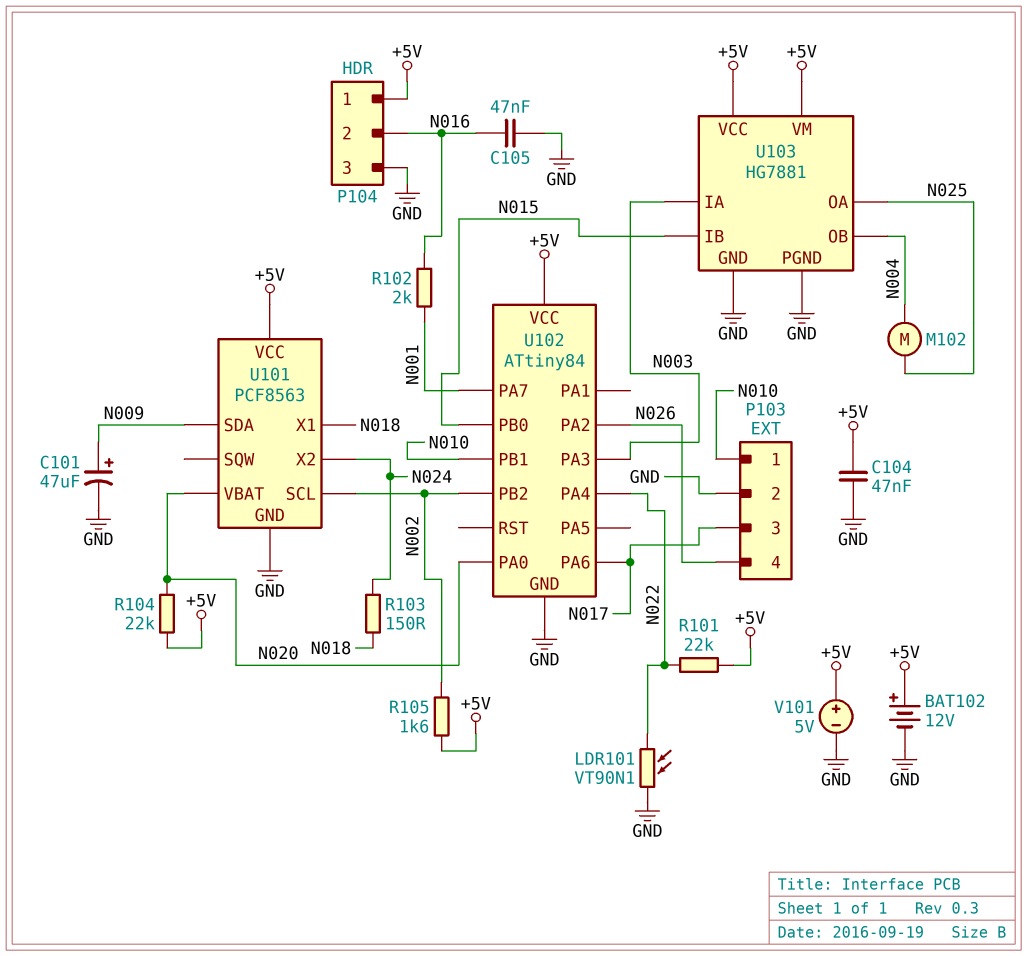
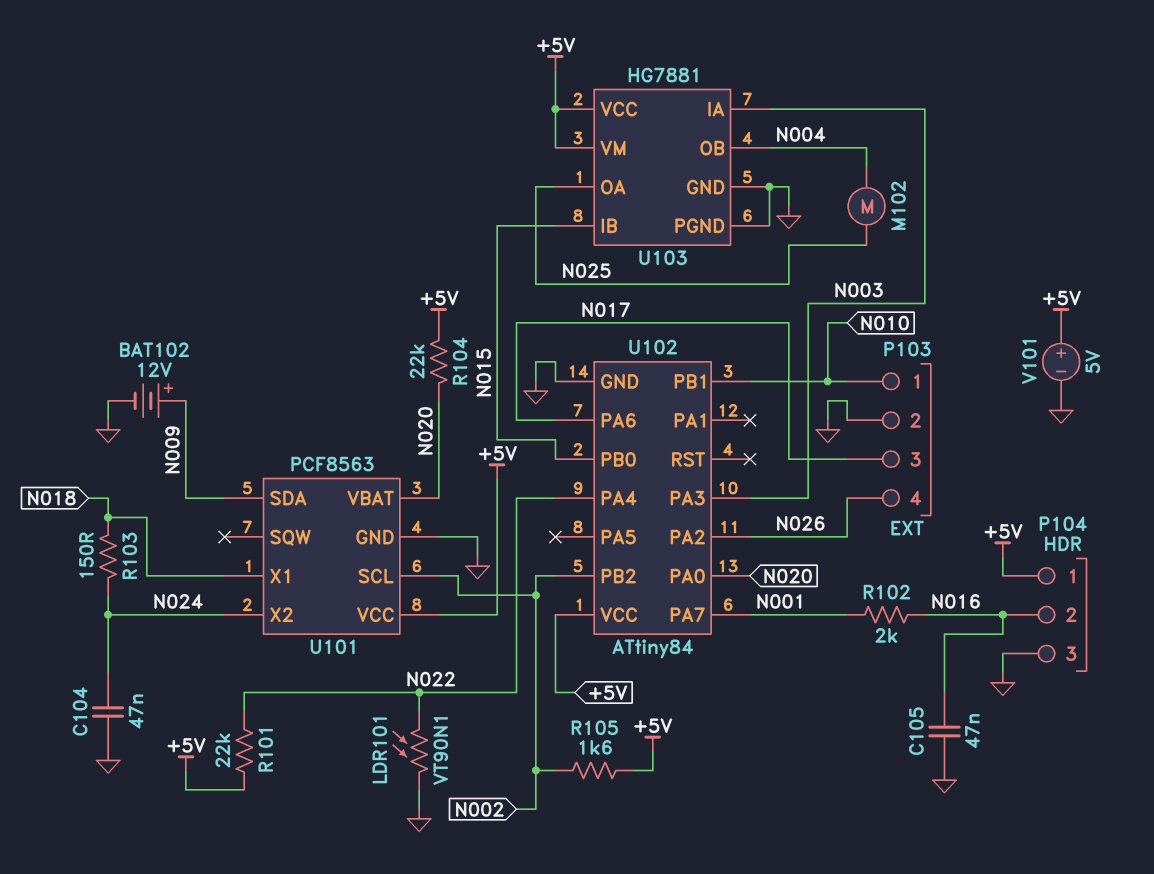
BAT102: 12V (plus +5V, minus GND) -> 12V (plus N009, minus GND)
C101: 47uF (plus N009, minus GND) -> none
C104: 47nF (+5V, GND) -> 47nF (GND, N024)

